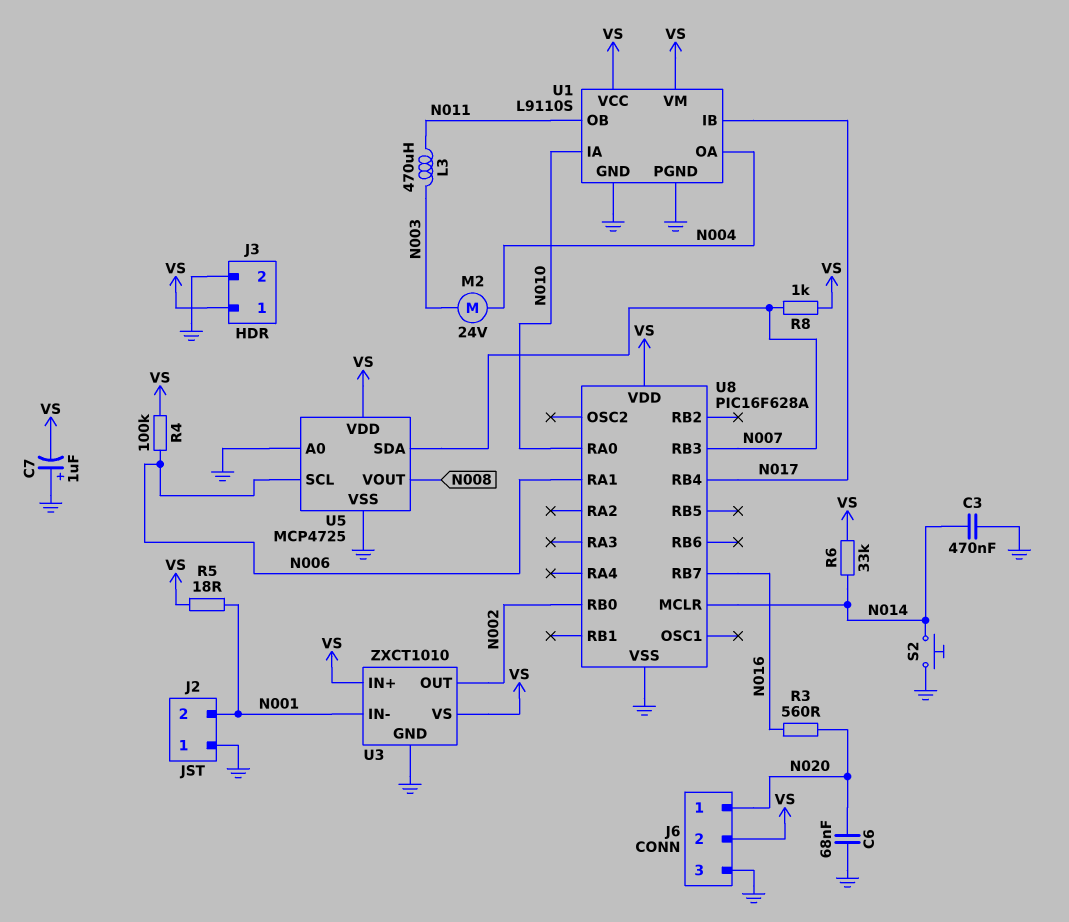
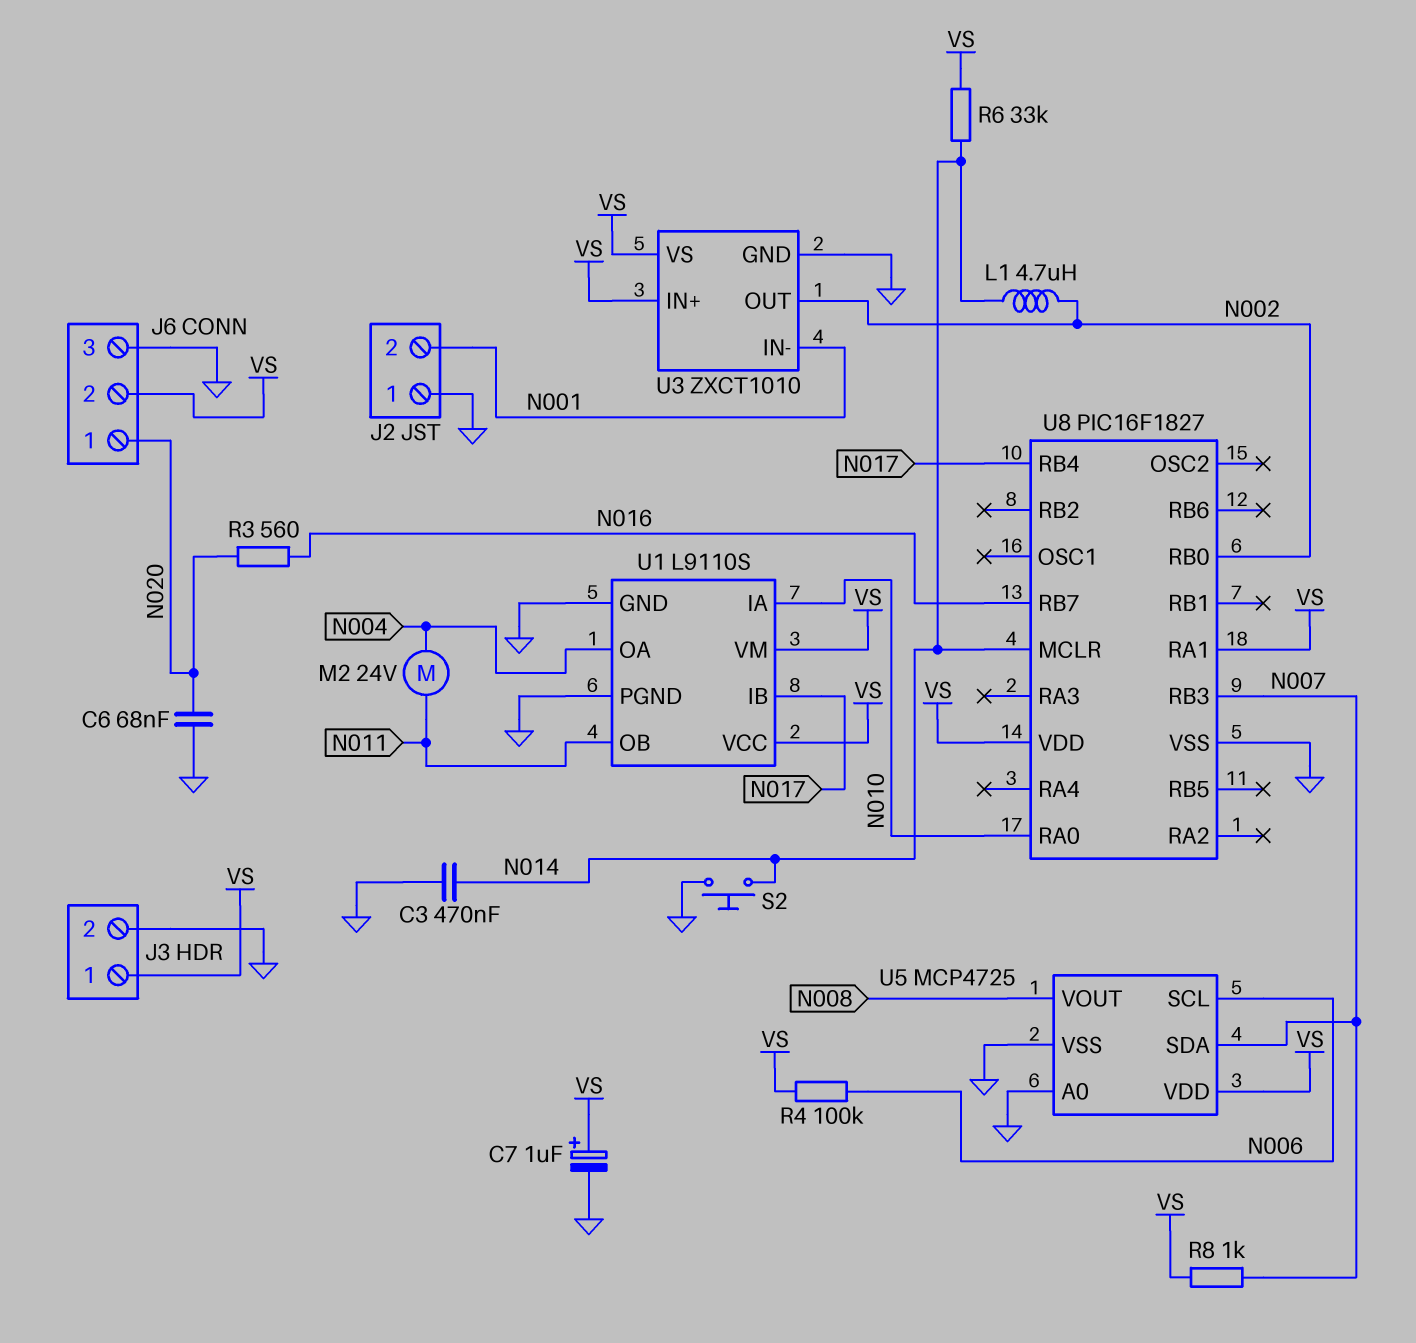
C7: 1uF (plus GND, minus VS) -> 1uF (plus VS, minus GND)
L1: none -> 4.7uH (N002, N014)
L3: 470uH (N003, N011) -> none
M2: motor 24V (N003, N004) -> motor 24V (N004, N011)
R5: 18 (N001, VS) -> none
U8: PIC16F628A -> PIC16F1827
U8 pin RA1: N006 -> VS

